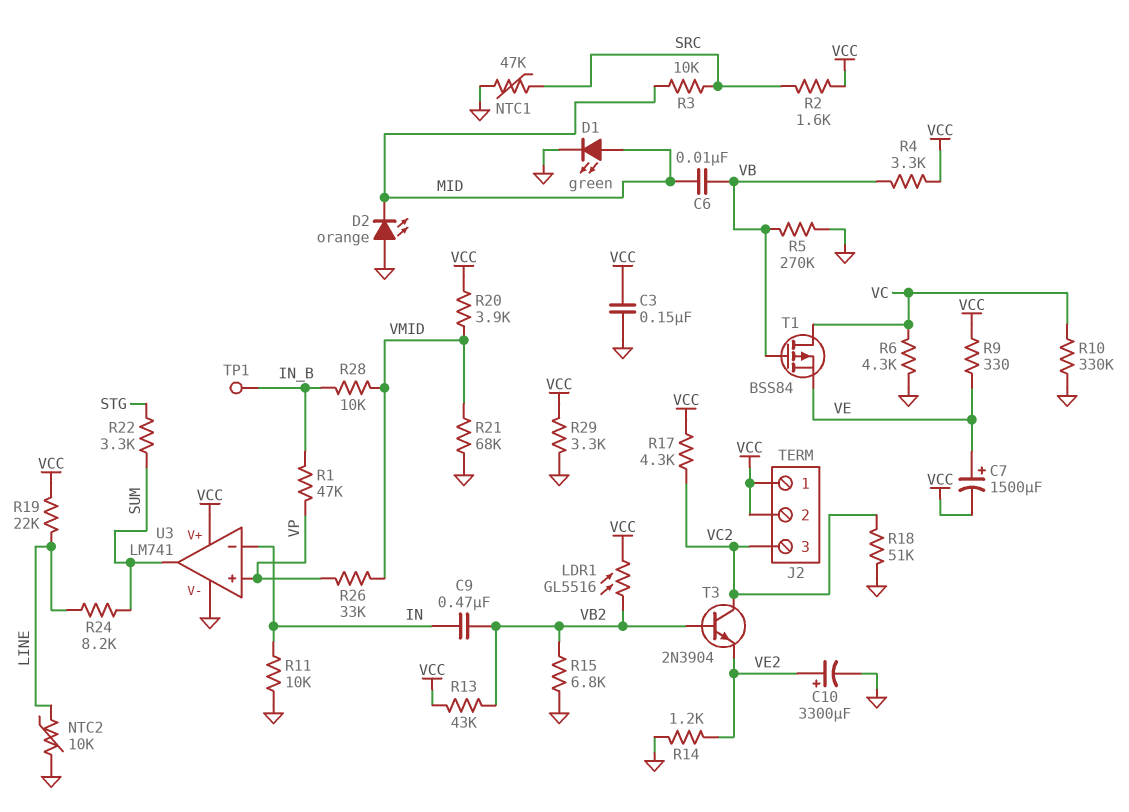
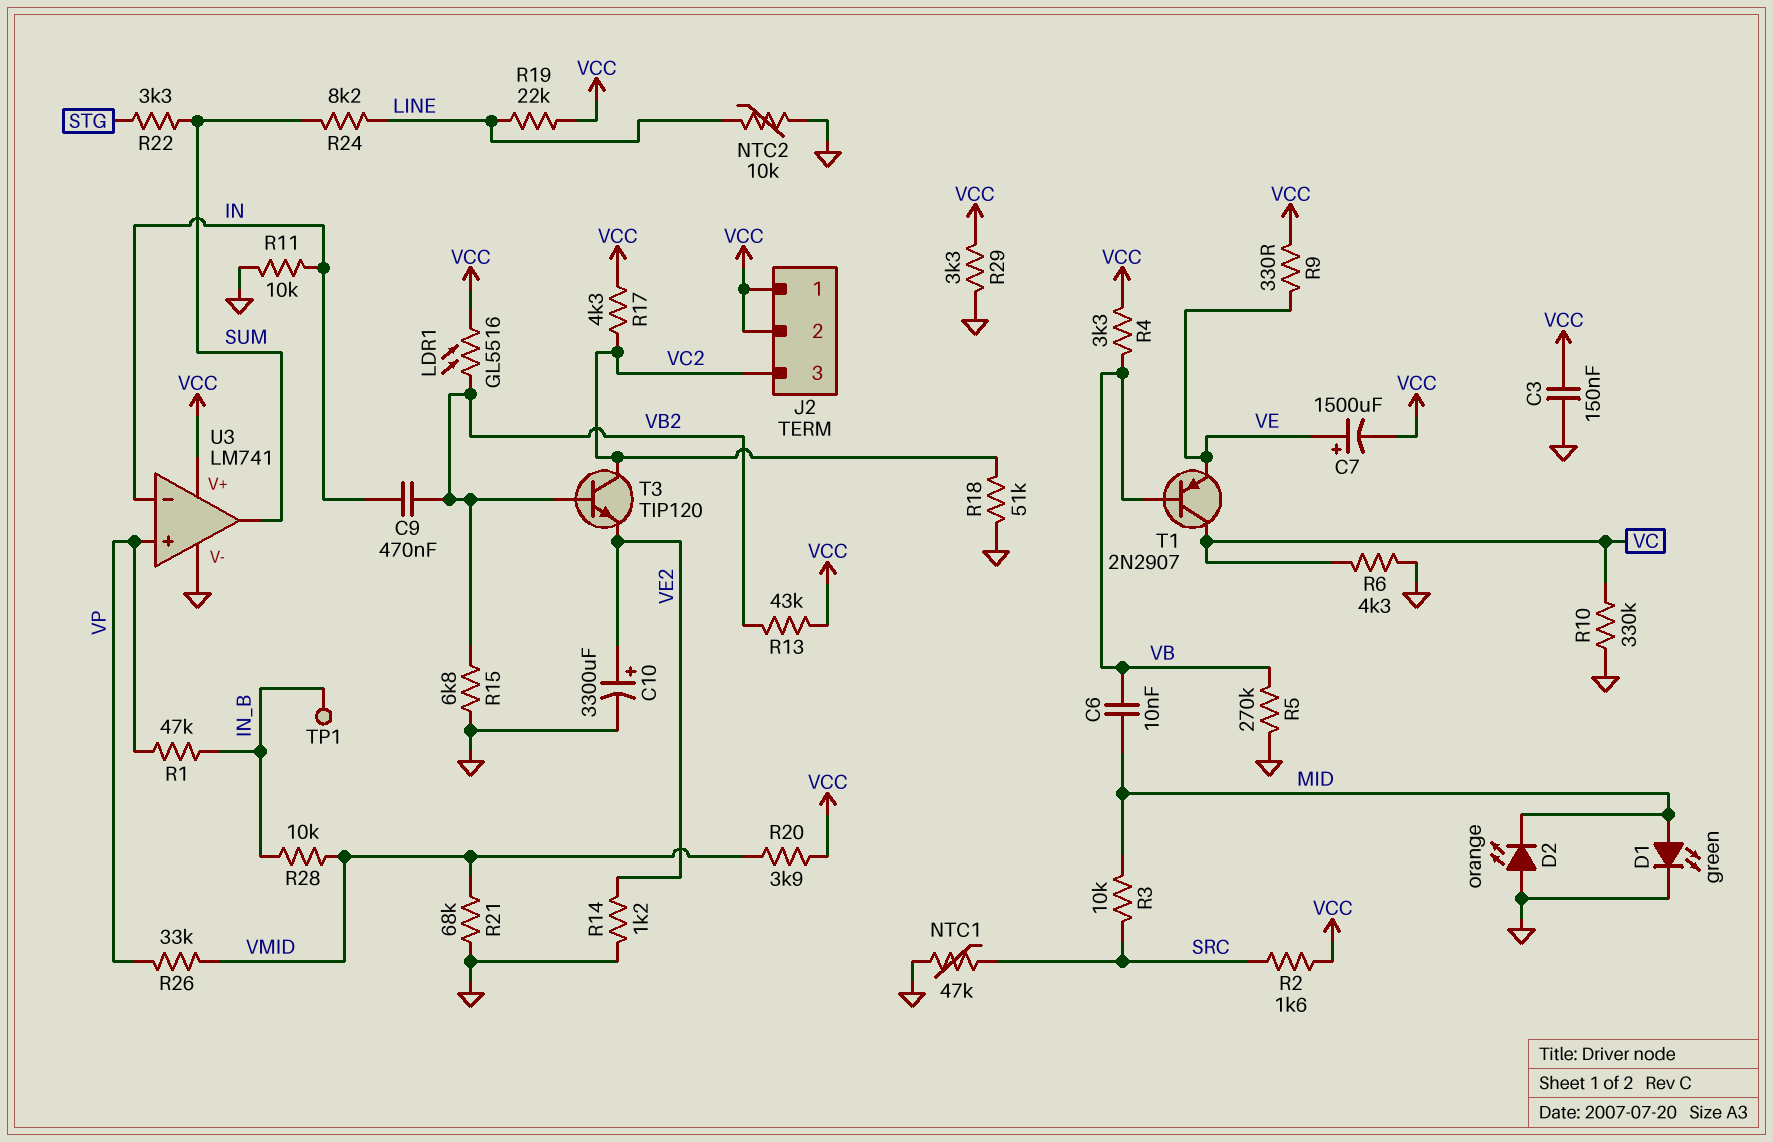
T1: PMOS BSS84 (G VB, D VC, S VE) -> PNP 2N2907 (B VB, C VC, E VE)
T3: NPN 2N3904 (B VB2, C VC2, E VE2) -> NPN TIP120 (B VB2, C VC2, E VE2)

